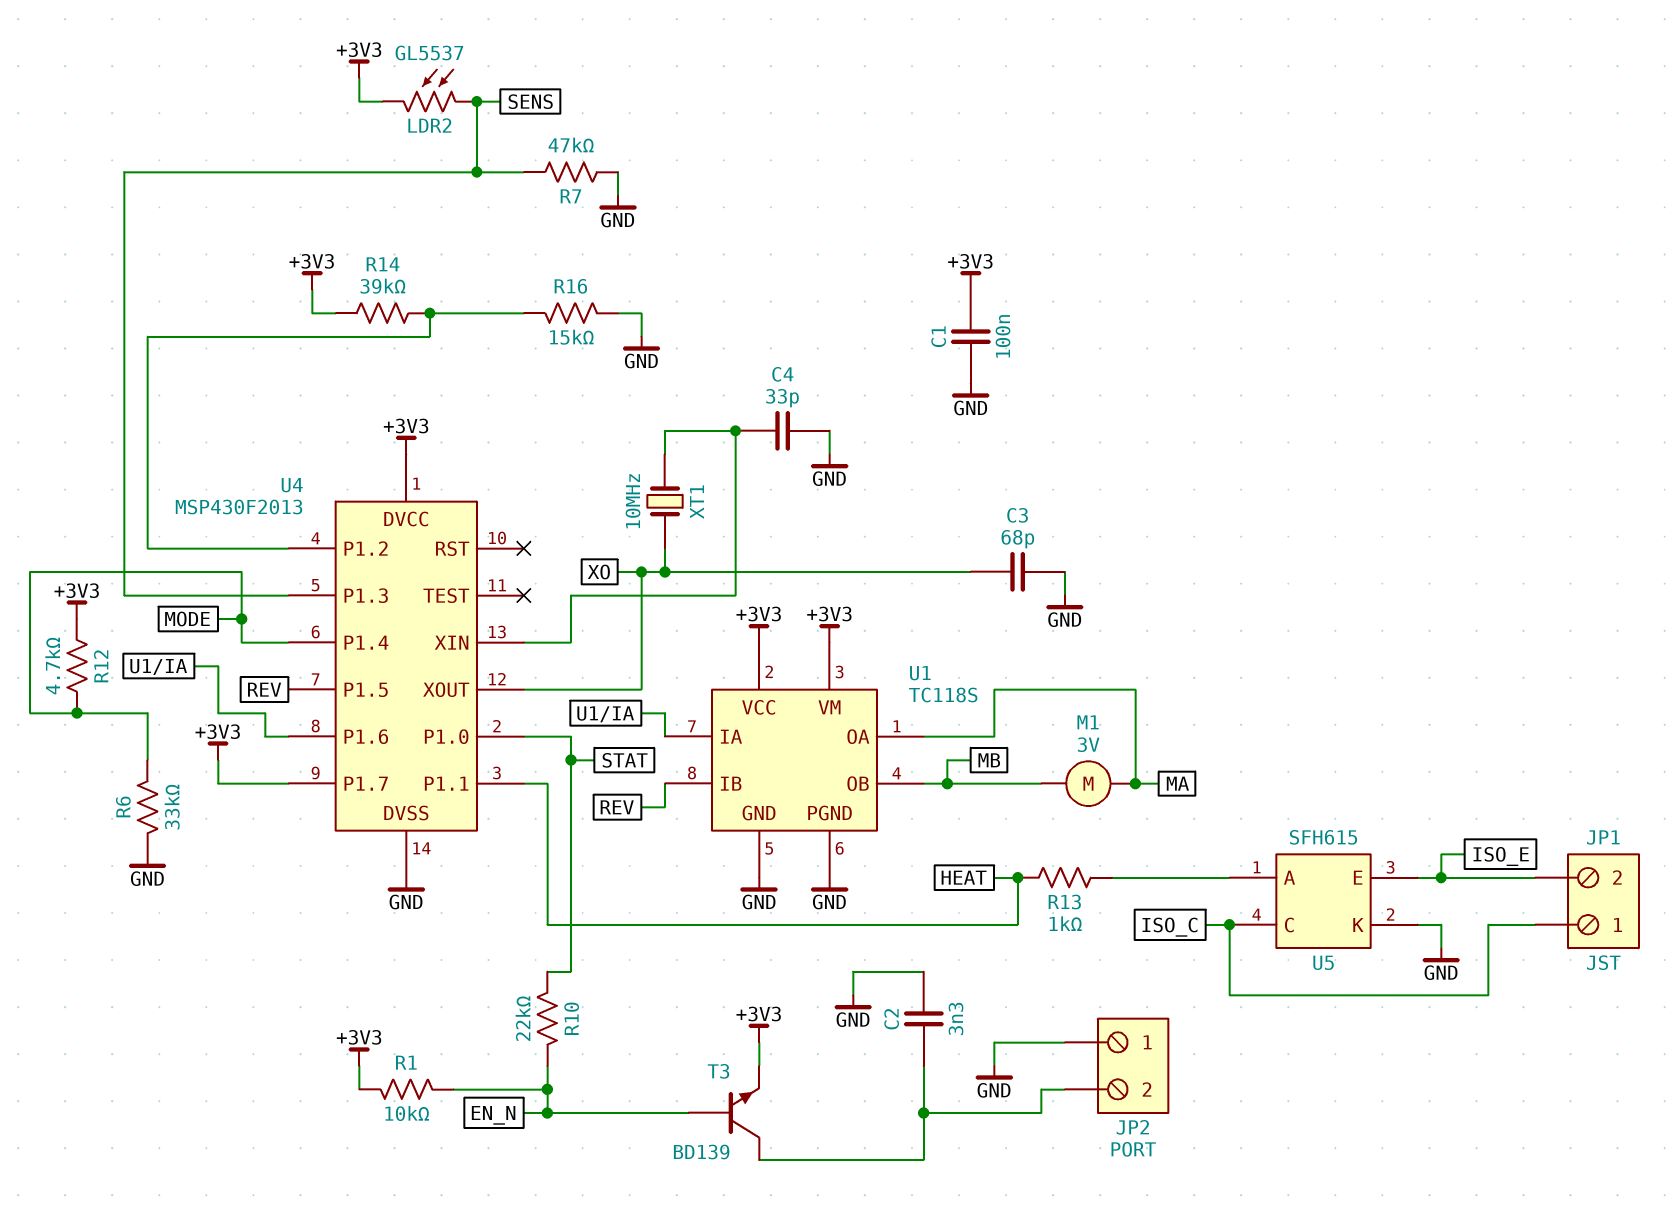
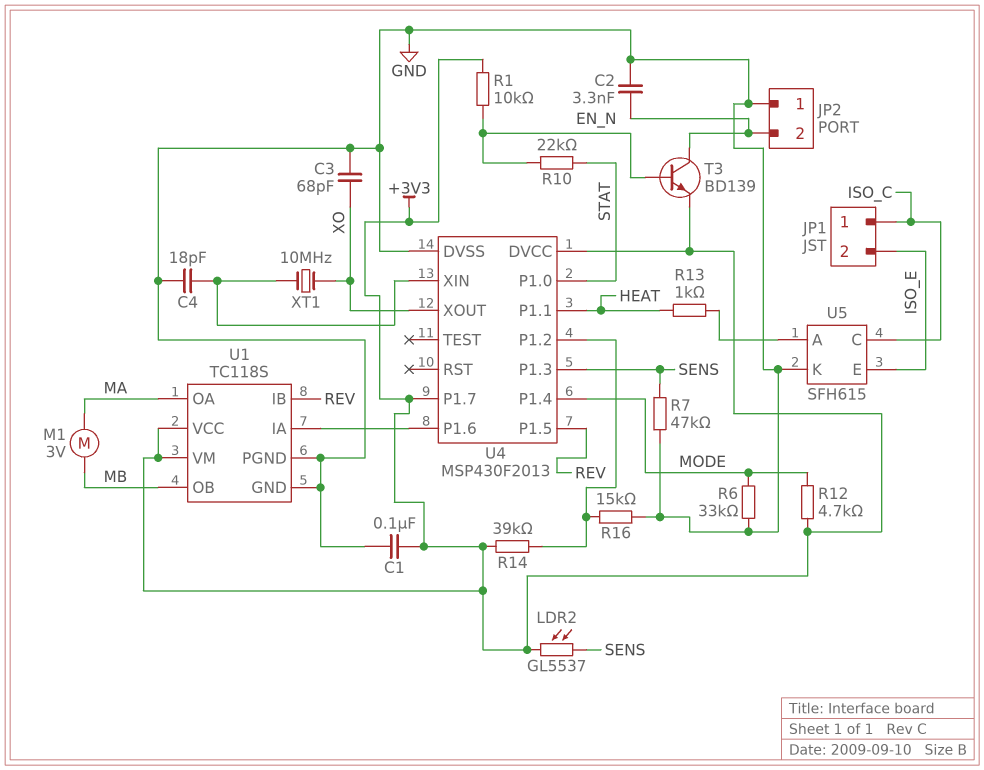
C4: 33pF (GND, U4/XIN) -> 18pF (GND, U4/XIN)

